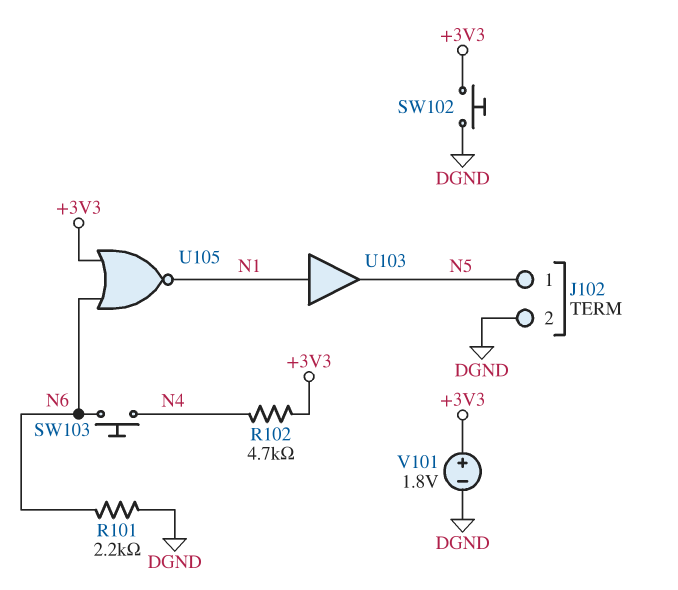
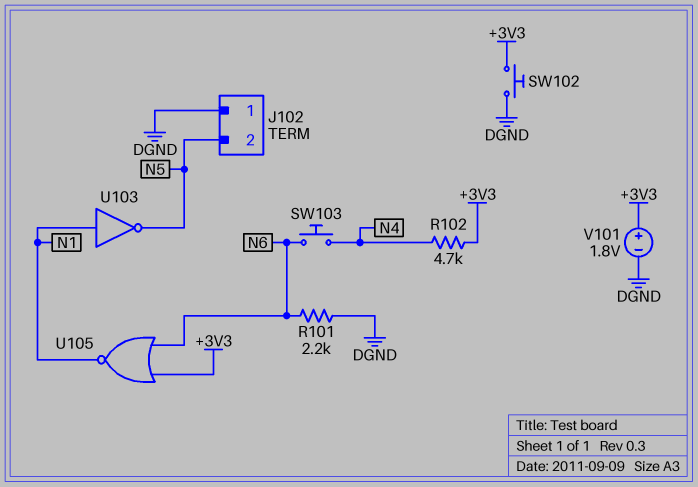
J102 pin 1: N5 -> DGND
J102 pin 2: DGND -> N5
U103: buffer (in N1, out N5) -> NOT (in N1, out N5)

